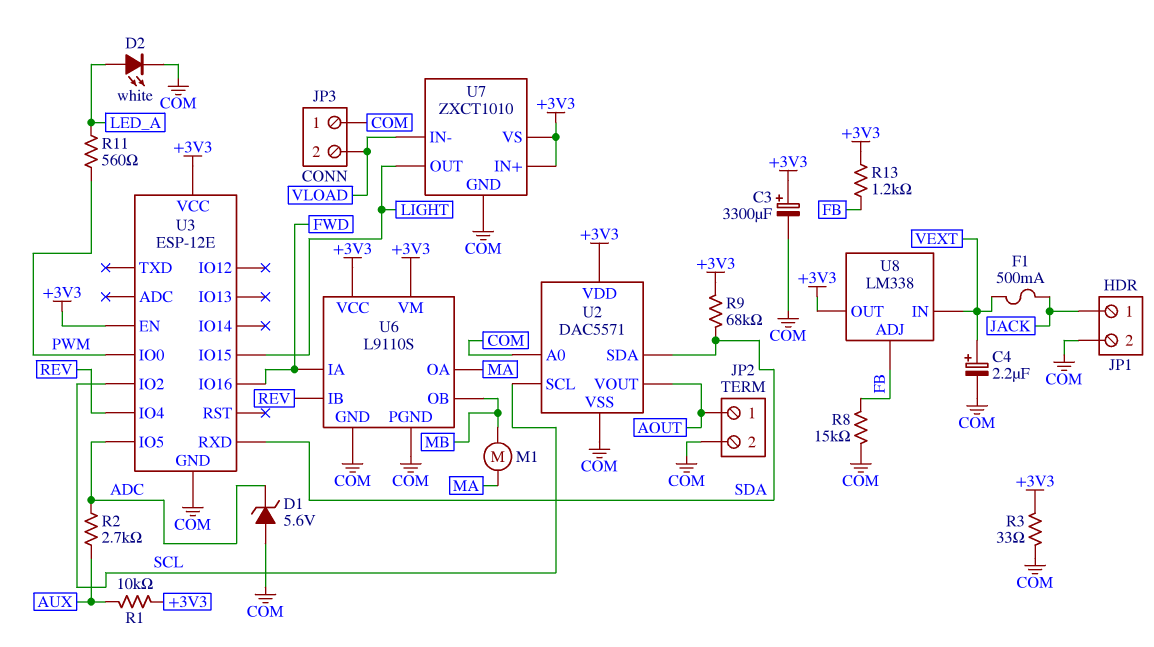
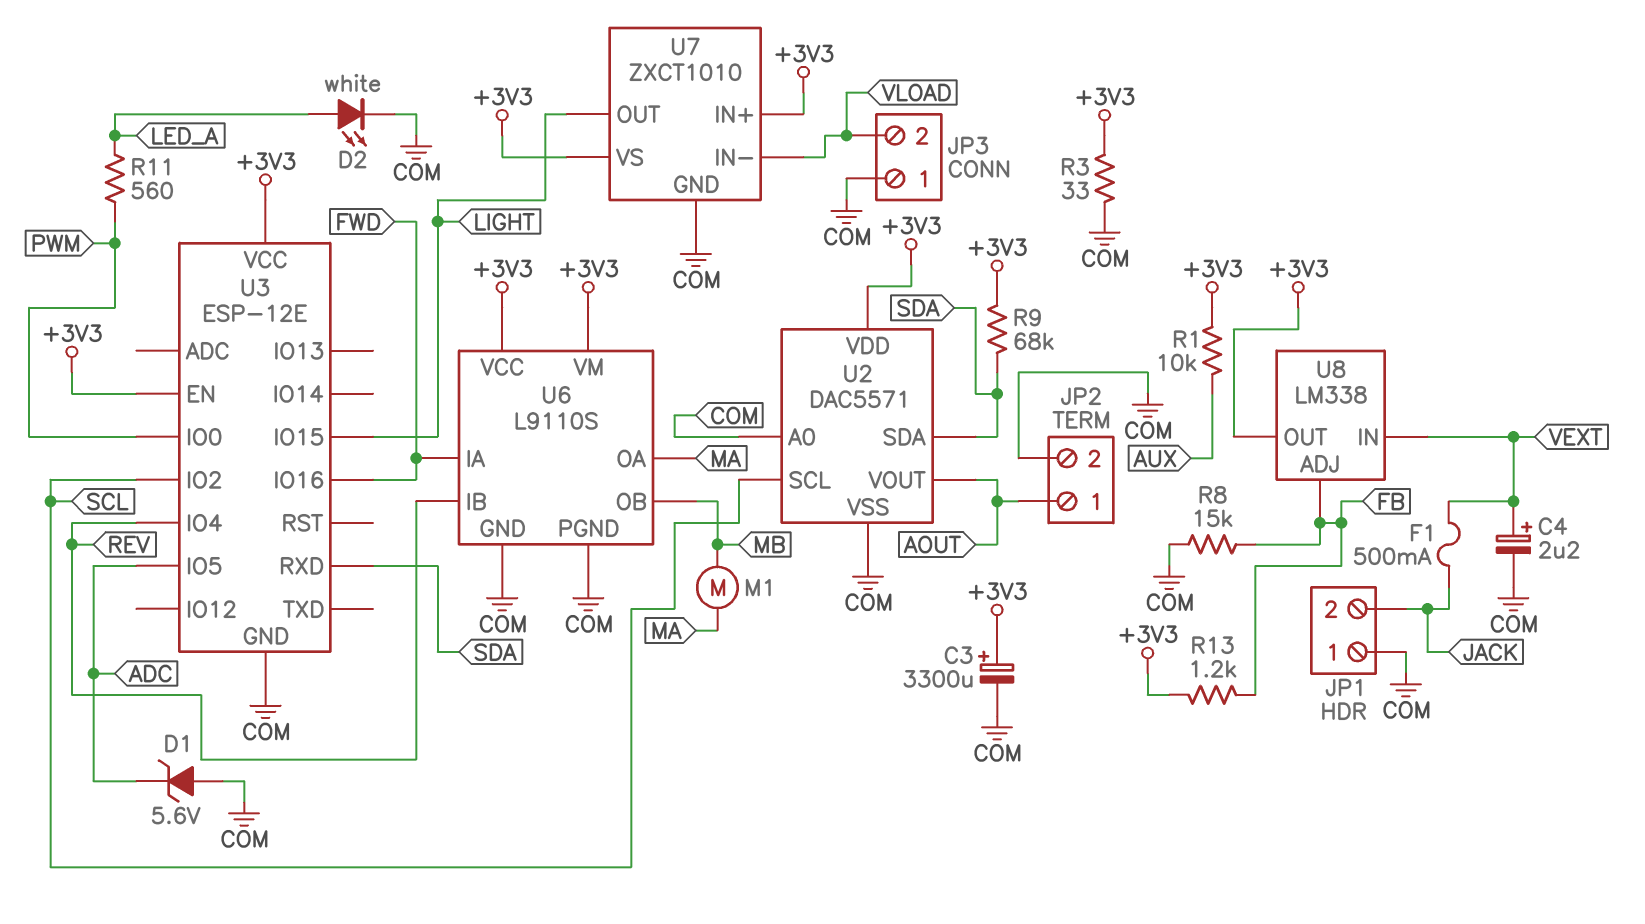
JP1 pin 1: JACK -> COM
JP1 pin 2: COM -> JACK
R2: 2.7k (ADC, AUX) -> none

